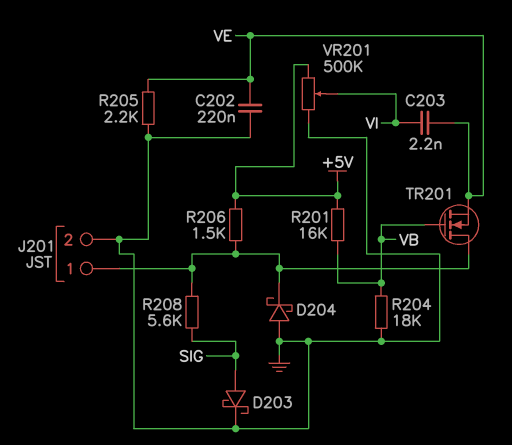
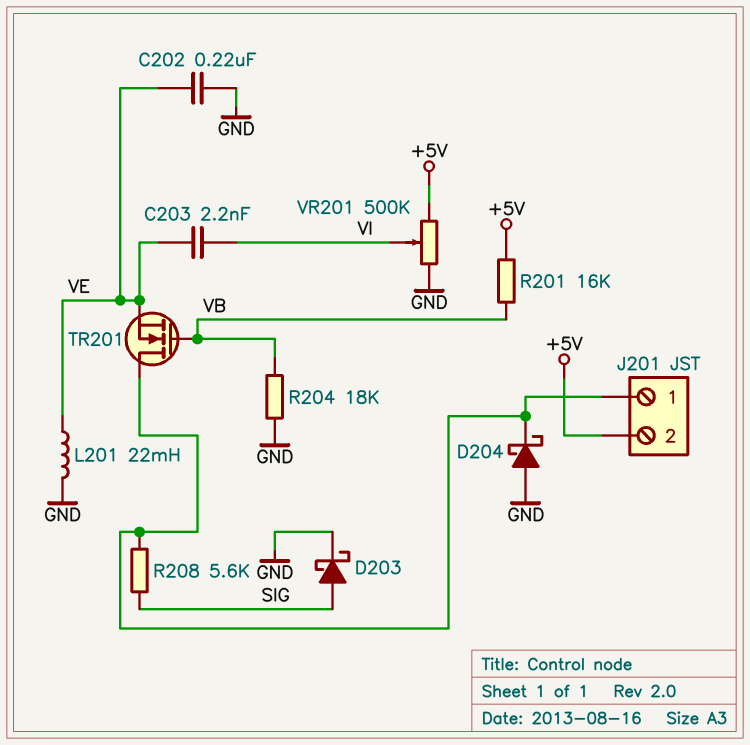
J201 pin 2: GND -> +5V
L201: none -> 22mH (GND, VE)
R205: 2.2k (GND, VE) -> none
R206: 1.5k (+5V, J201/1) -> none

